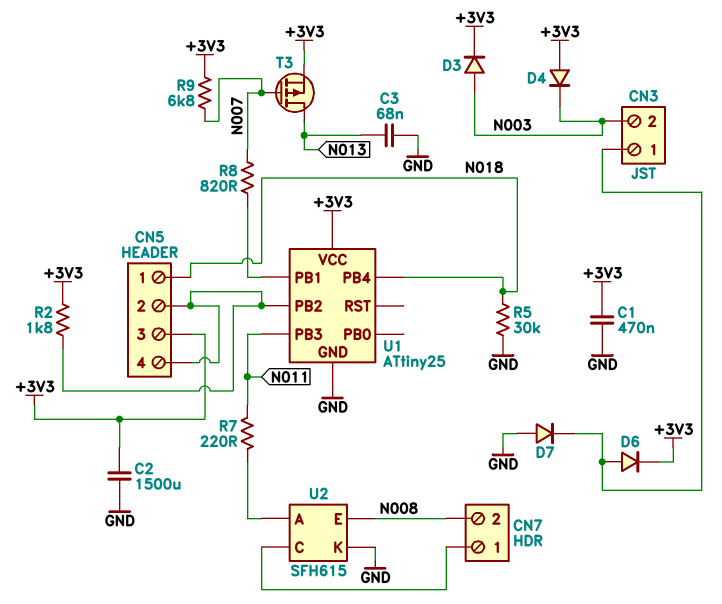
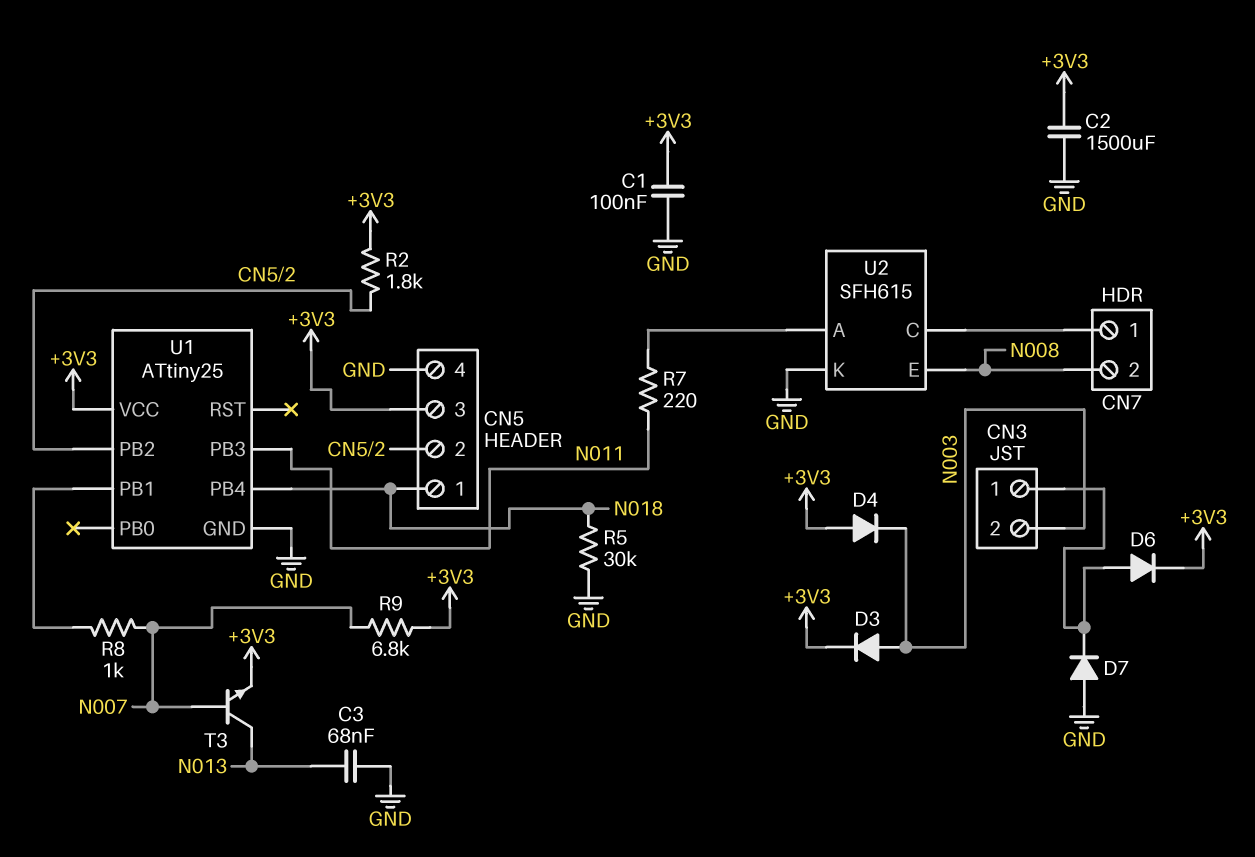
C1: 470nF (+3V3, GND) -> 100nF (+3V3, GND)
CN5 pin 4: CN5/2 -> GND
R8: 820 (N007, U1/PB1) -> 1k (N007, U1/PB1)
T3: PMOS (G N007, D N013, S +3V3) -> NPN (B N007, C N013, E +3V3)

